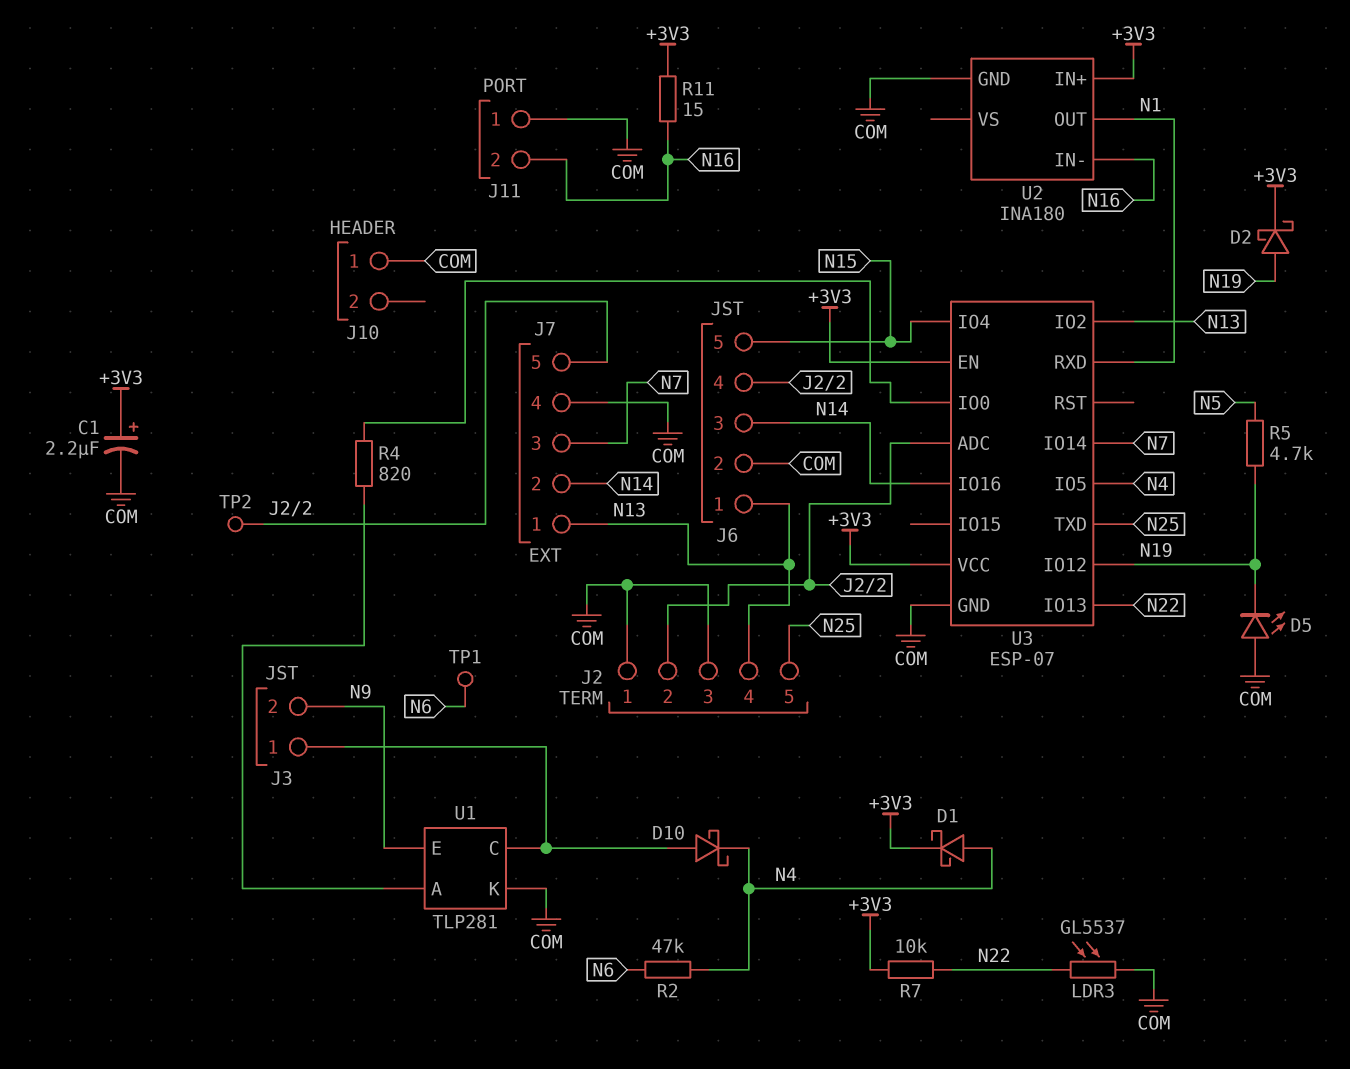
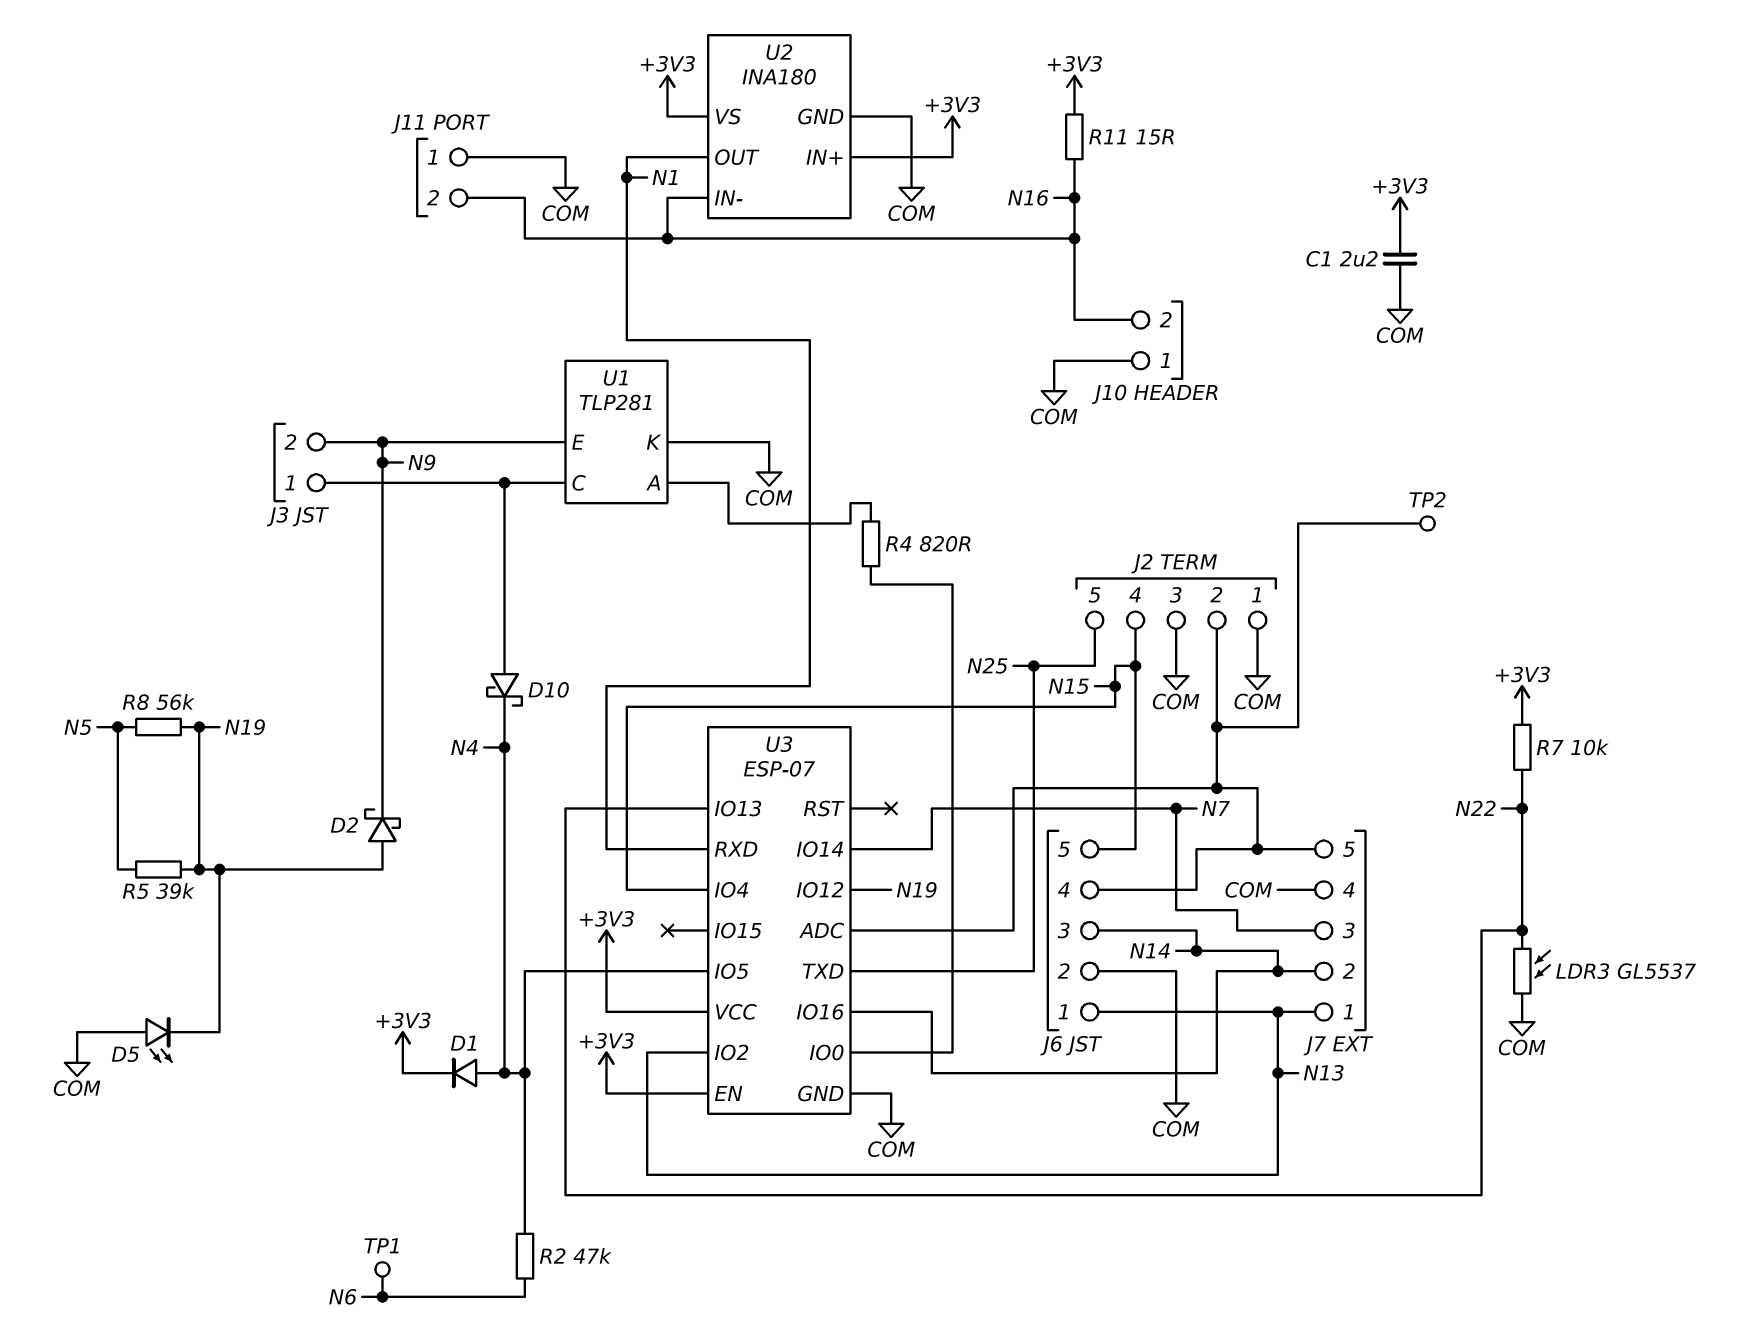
C1: 2.2uF (plus +3V3, minus COM) -> 2.2uF (+3V3, COM)
D1: schottky (A N4, K +3V3) -> diode (A N4, K +3V3)
D2: schottky (A N19, K +3V3) -> schottky (A N19, K N9)
J2 pin 4: N13 -> N15
J10 pin 2: none -> N16
R5: 4.7k (N5, N19) -> 39k (N5, N19)
R8: none -> 56k (N5, N19)
U2 pin VS: none -> +3V3

